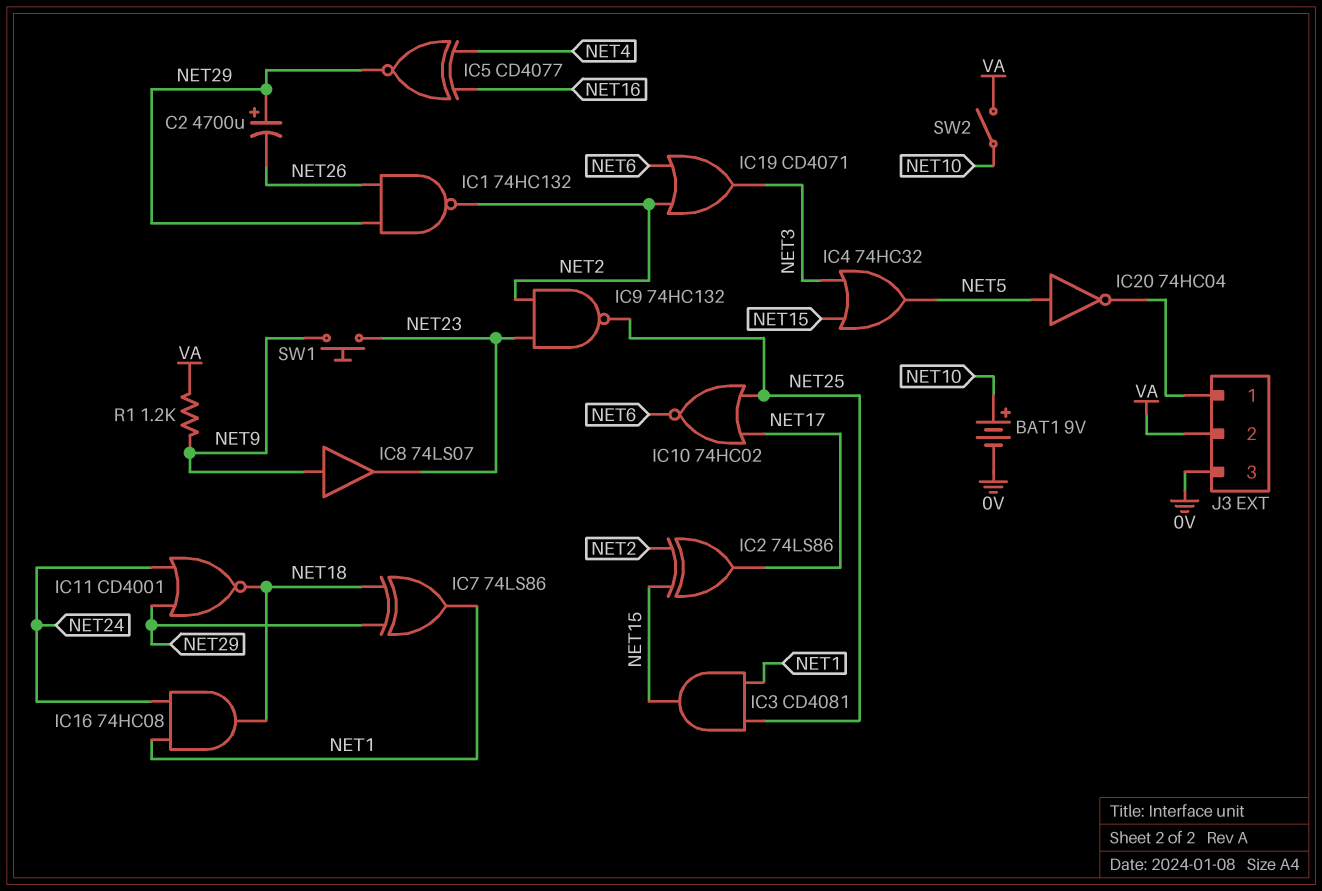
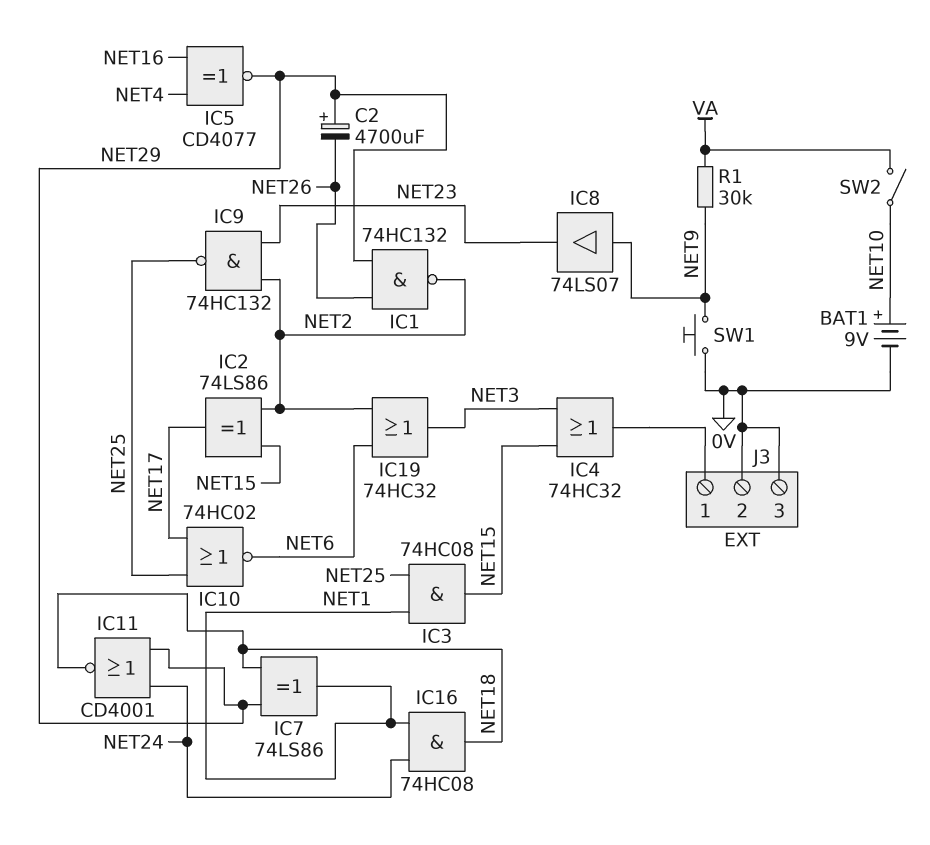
IC3: AND CD4081 (in NET1, in NET25, out NET15) -> AND 74HC08 (in NET1, in NET25, out NET15)
IC4: OR 74HC32 (in NET3, in NET15, out NET5) -> OR 74HC32 (in NET3, in NET15, out J3/1)
IC19: OR CD4071 (in NET2, in NET6, out NET3) -> OR 74HC32 (in NET2, in NET6, out NET3)
IC20: NOT 74HC04 (in NET5, out J3/1) -> none
J3 pin 2: VA -> 0V
R1: 1.2k (NET9, VA) -> 30k (NET9, VA)
SW1: button (NET9, NET23) -> button (0V, NET9)

